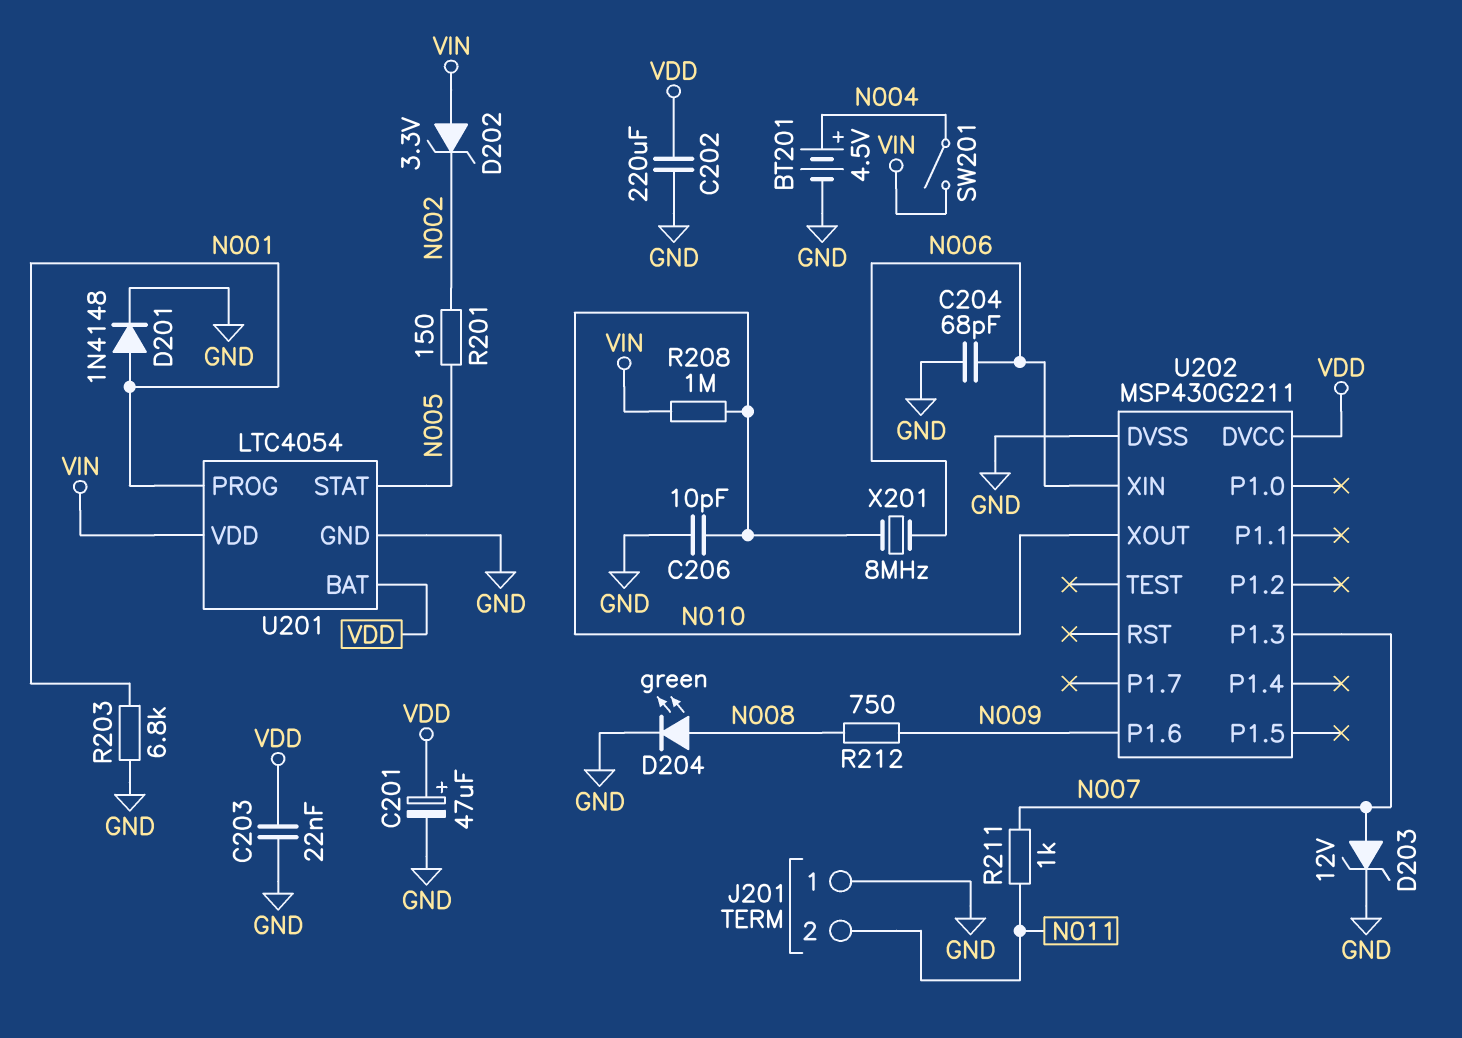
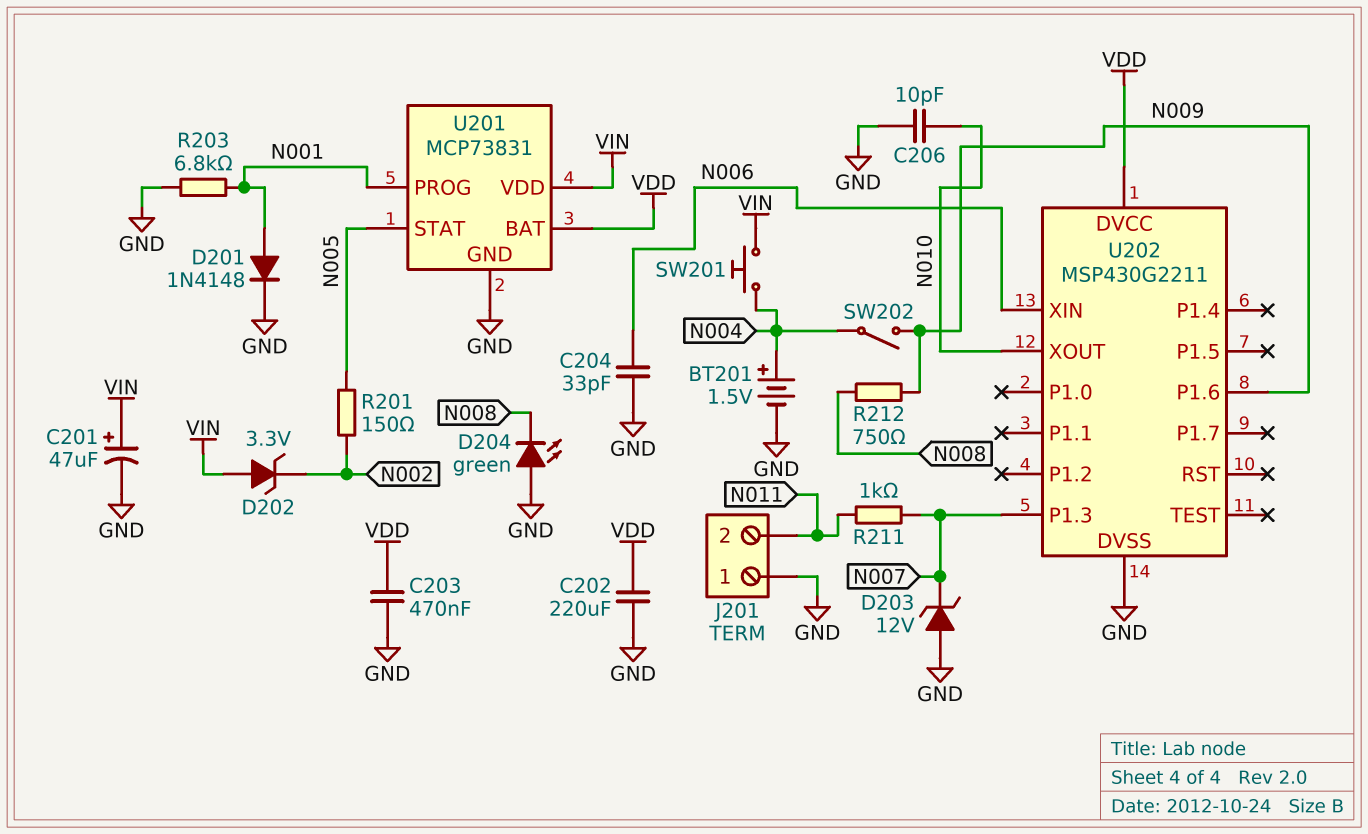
BT201: 4.5V (plus N004, minus GND) -> 1.5V (plus N004, minus GND)
C201: 47uF (plus VDD, minus GND) -> 47uF (plus VIN, minus GND)
C203: 22nF (GND, VDD) -> 470nF (GND, VDD)
C204: 68pF (GND, N006) -> 33pF (GND, N006)
D203: zener 12V (A N007, K GND) -> zener 12V (A GND, K N007)
D204: LED green (A N008, K GND) -> LED green (A GND, K N008)
R208: 1M (N010, VIN) -> none
SW201: switch (N004, VIN) -> button (N004, VIN)
SW202: none -> switch (N004, N009)
U201: LTC4054 -> MCP73831
X201: 8MHz (N006, N010) -> none

